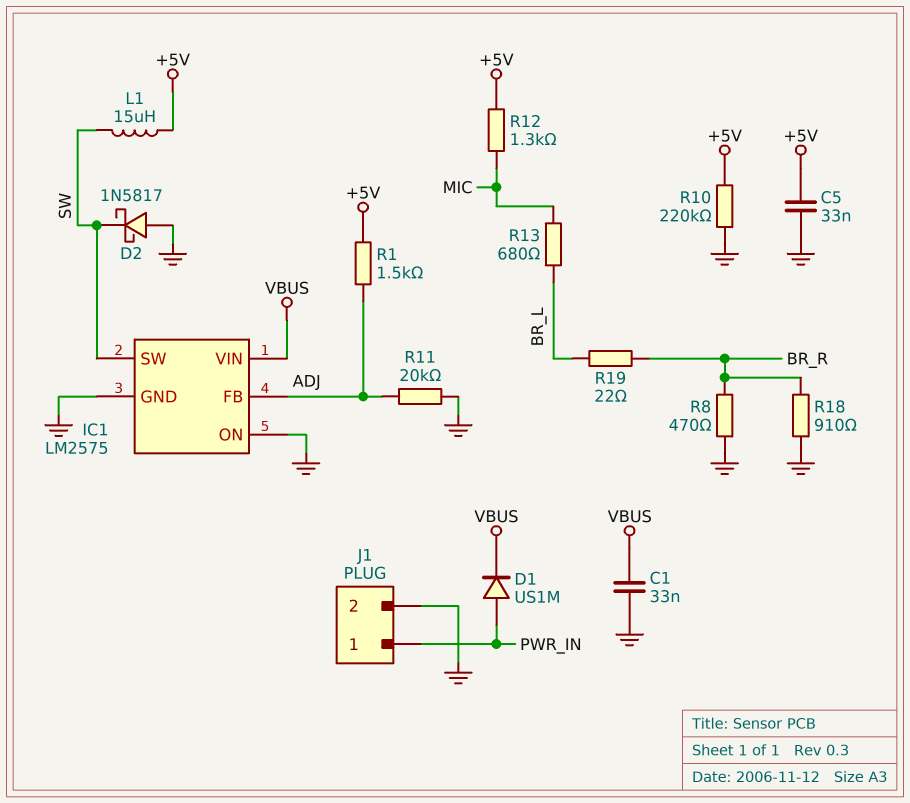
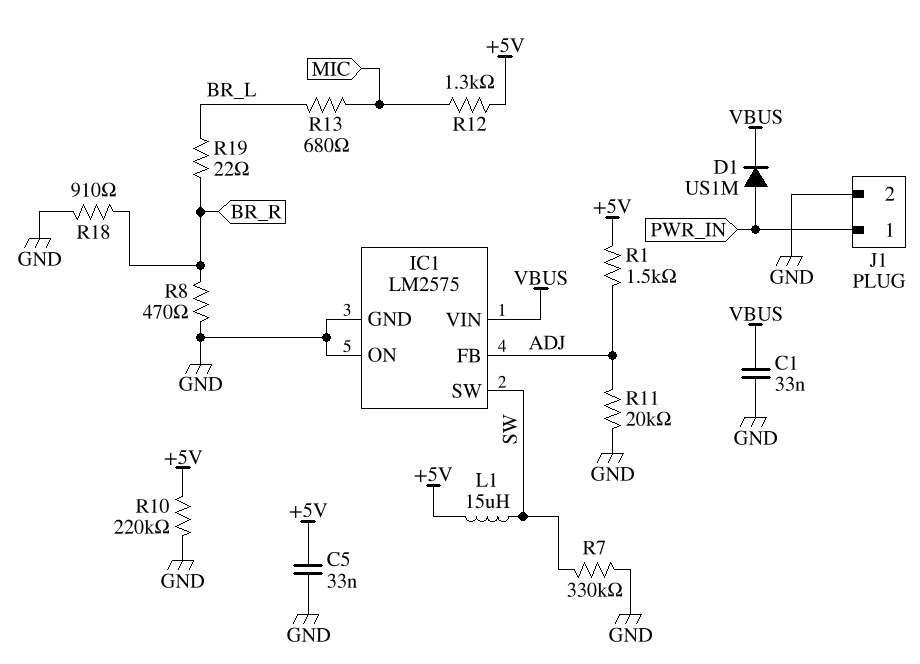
D2: schottky 1N5817 (A GND, K SW) -> none
R7: none -> 330k (GND, SW)

